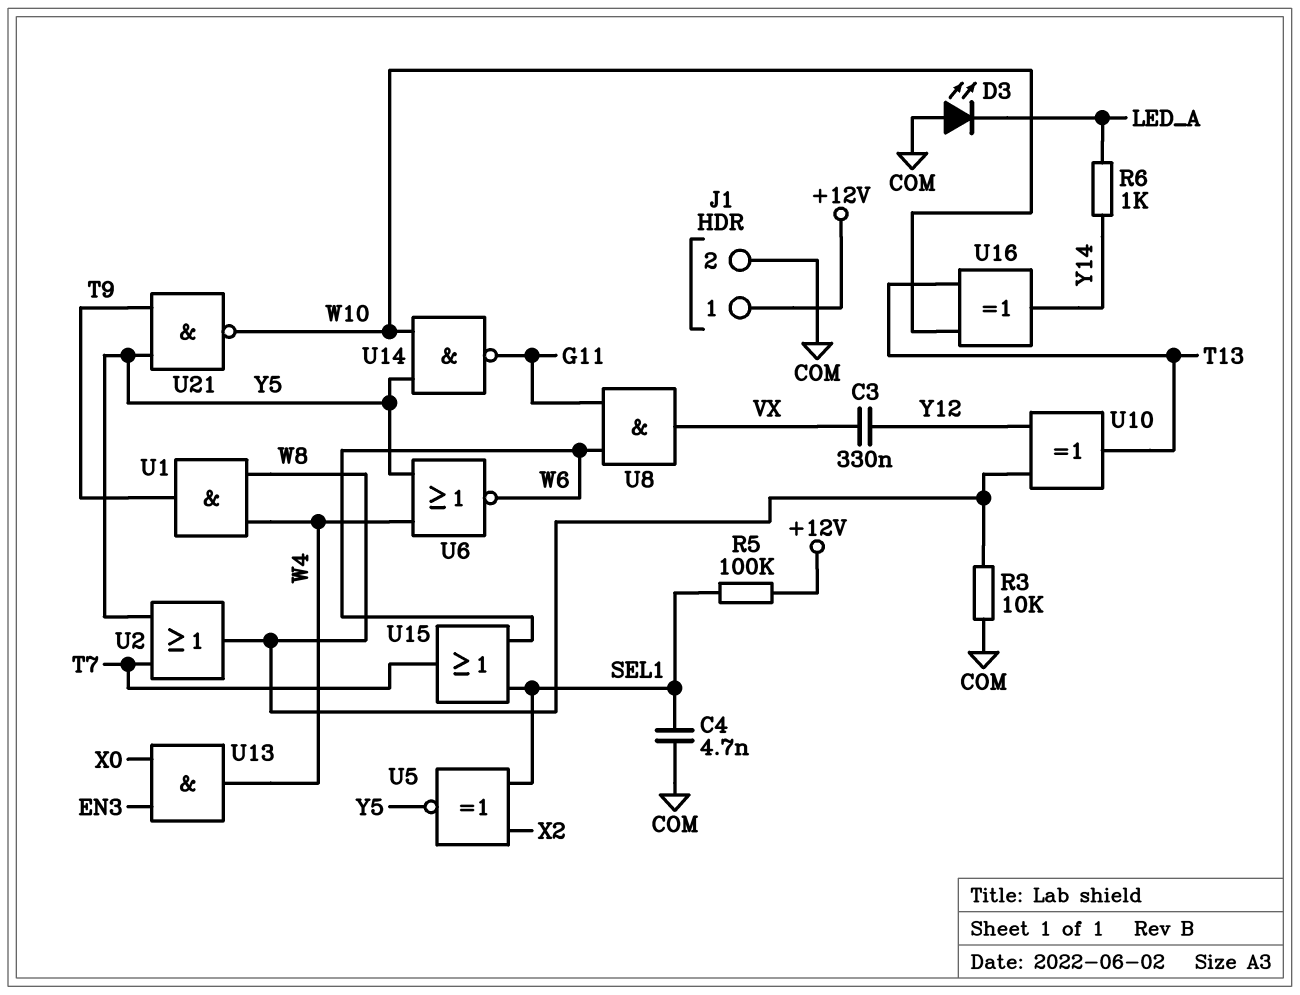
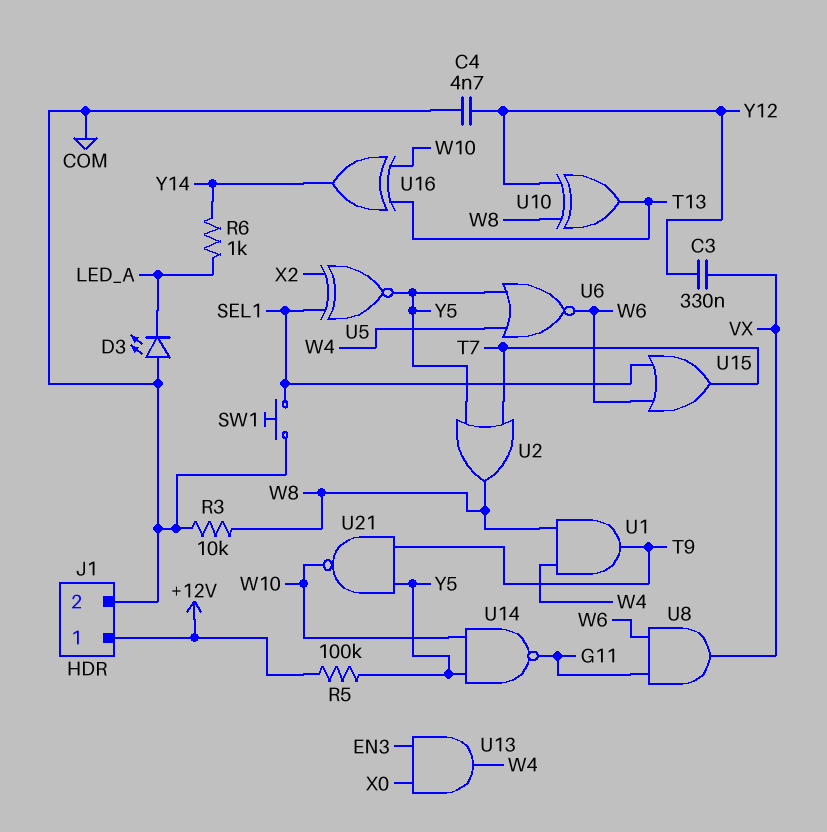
C4: 4.7nF (COM, SEL1) -> 4.7nF (COM, Y12)
R5: 100k (+12V, SEL1) -> 100k (+12V, Y5)
SW1: none -> button (COM, SEL1)

